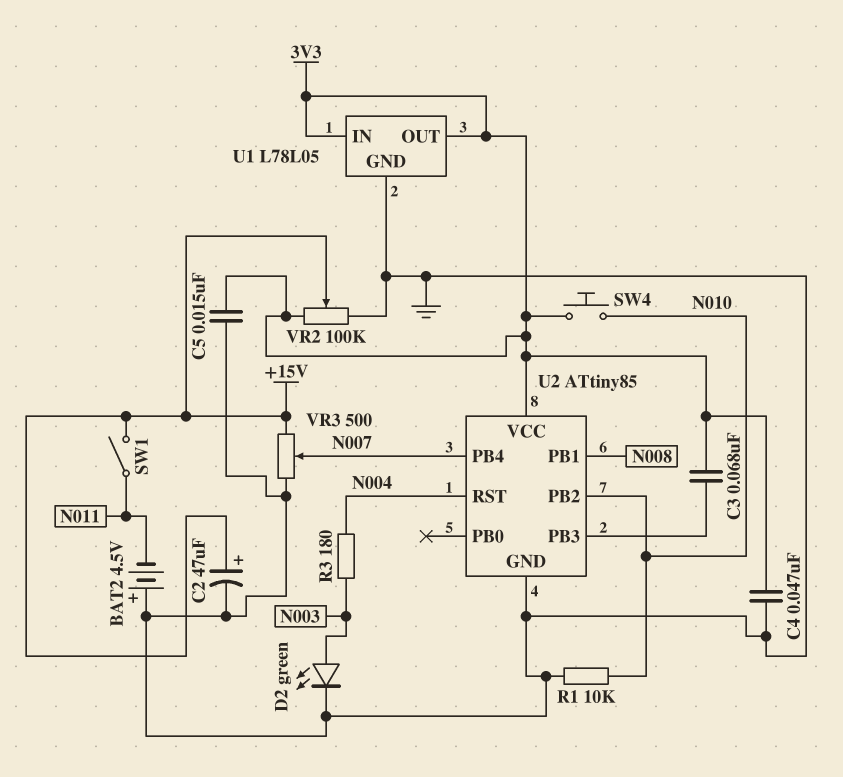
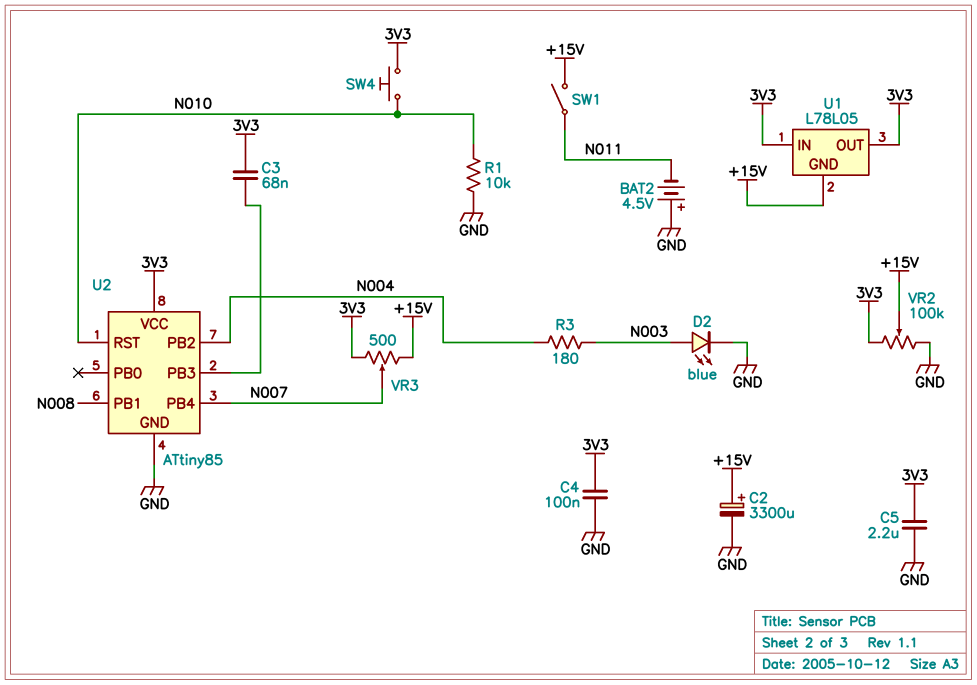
C2: 47uF (plus +15V, minus GND) -> 3300uF (plus +15V, minus GND)
C4: 47nF (3V3, GND) -> 100nF (3V3, GND)
C5: 15nF (3V3, GND) -> 2.2uF (3V3, GND)
D2: LED green (A N003, K GND) -> LED blue (A N003, K GND)
U1 pin GND: GND -> +15V
U2 pin PB2: N010 -> N004
U2 pin RST: N004 -> N010
VR3: 500 (+15V, GND, wiper N007) -> 500 (+15V, 3V3, wiper N007)

